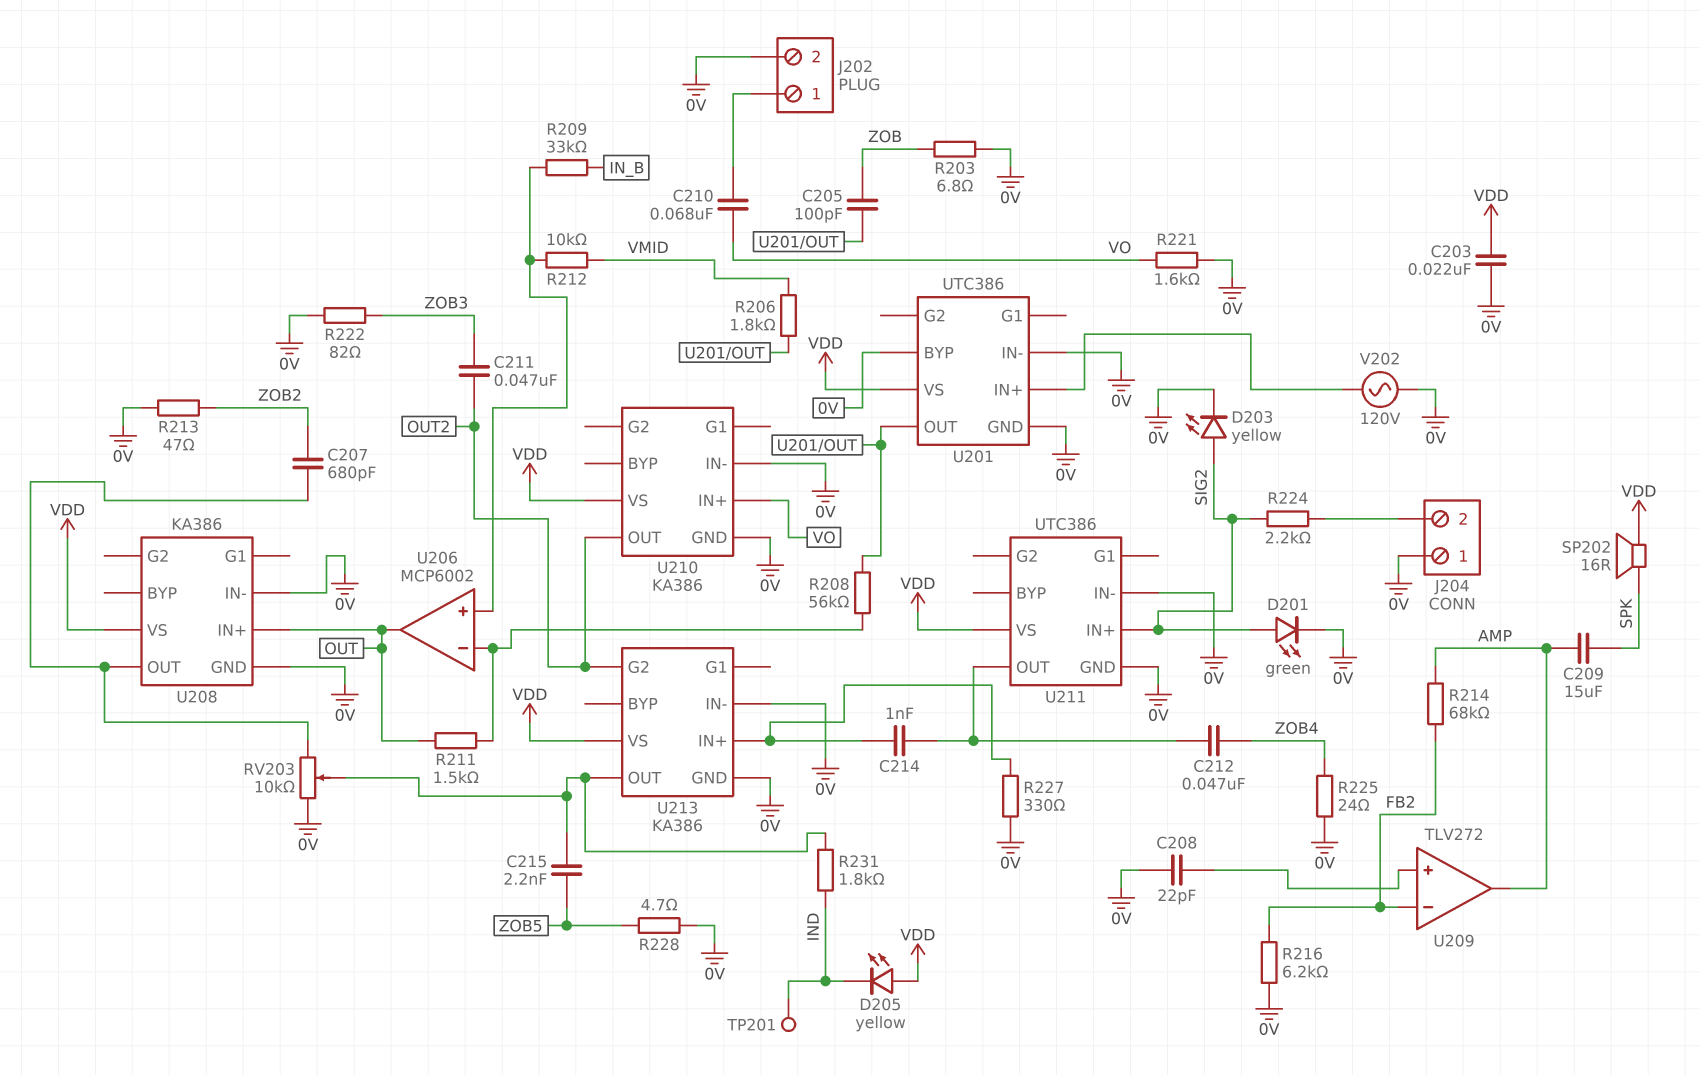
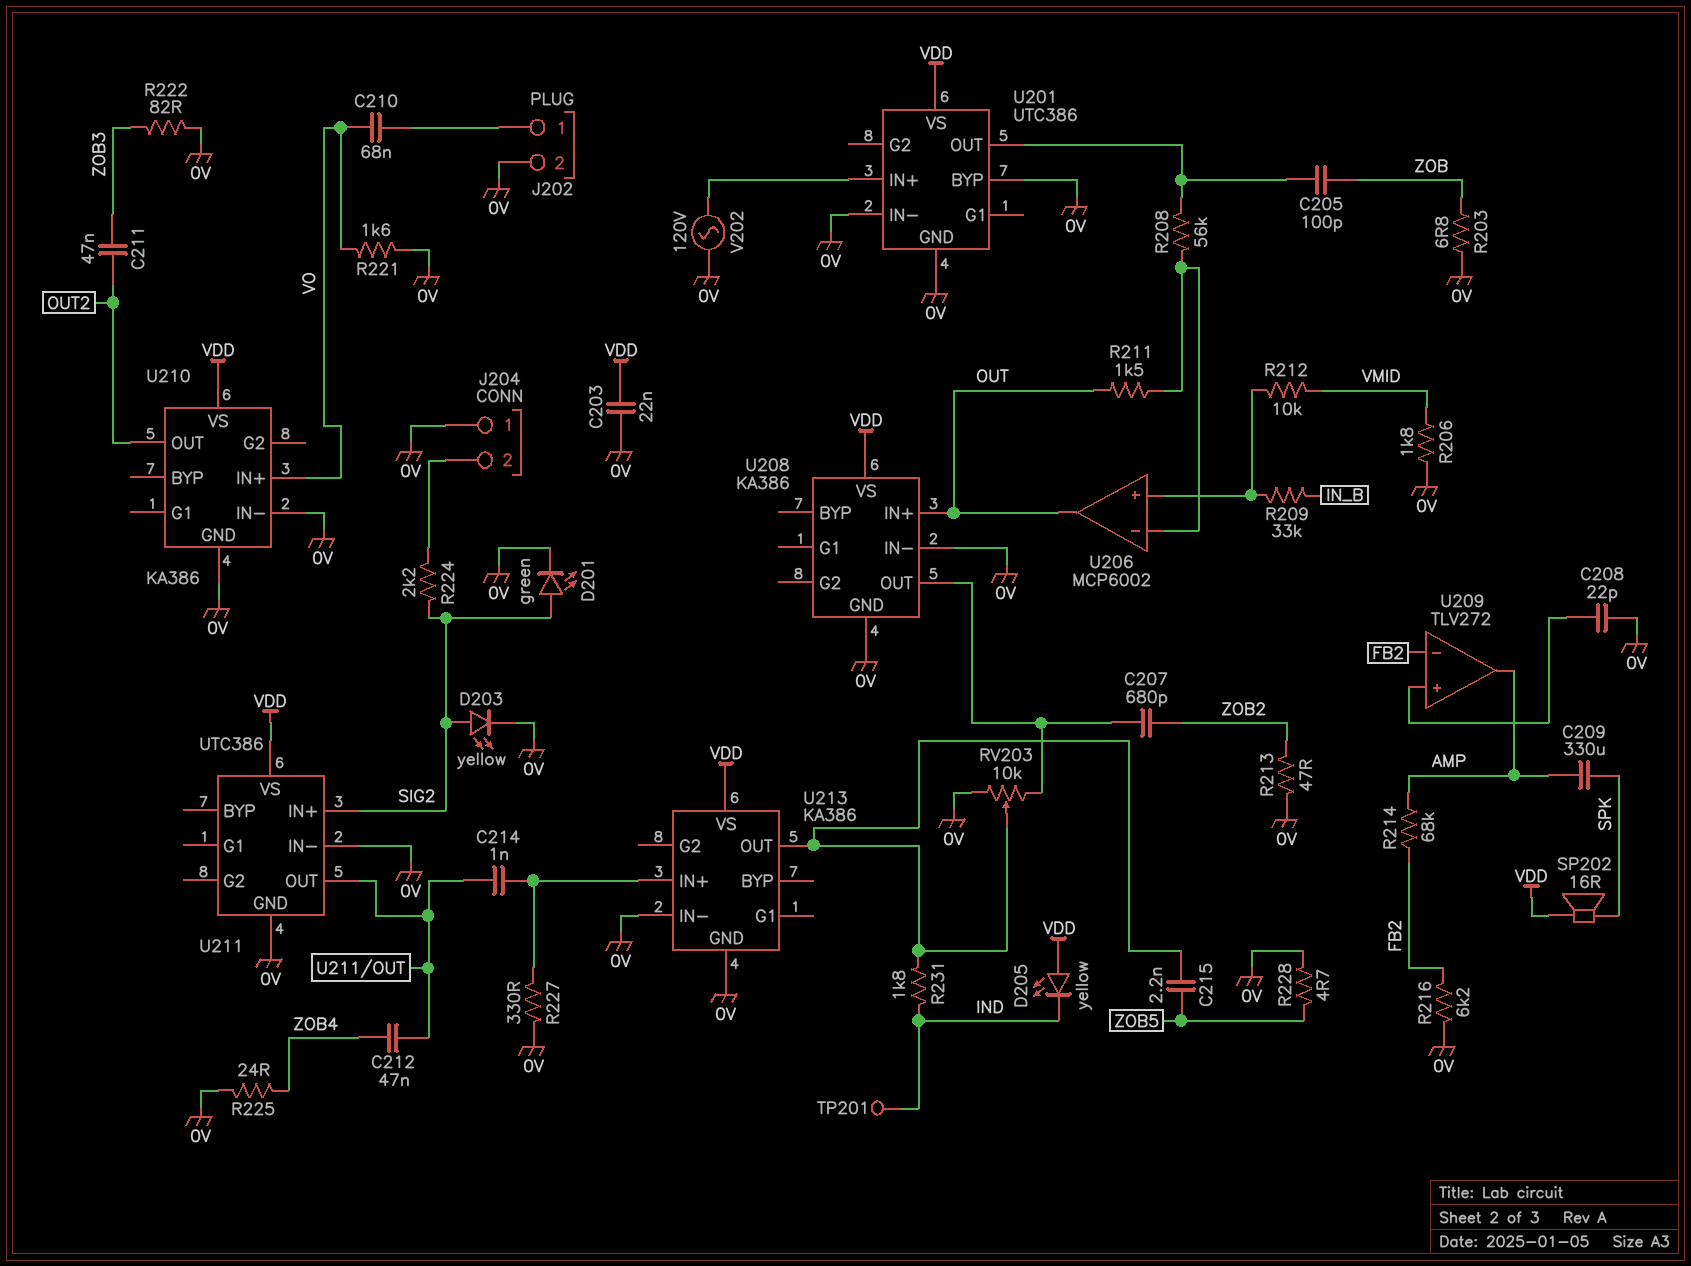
C209: 15uF (AMP, SPK) -> 330uF (AMP, SPK)
R206: 1.8k (U201/OUT, VMID) -> 1.8k (0V, VMID)
U213 pin G2: OUT2 -> none

